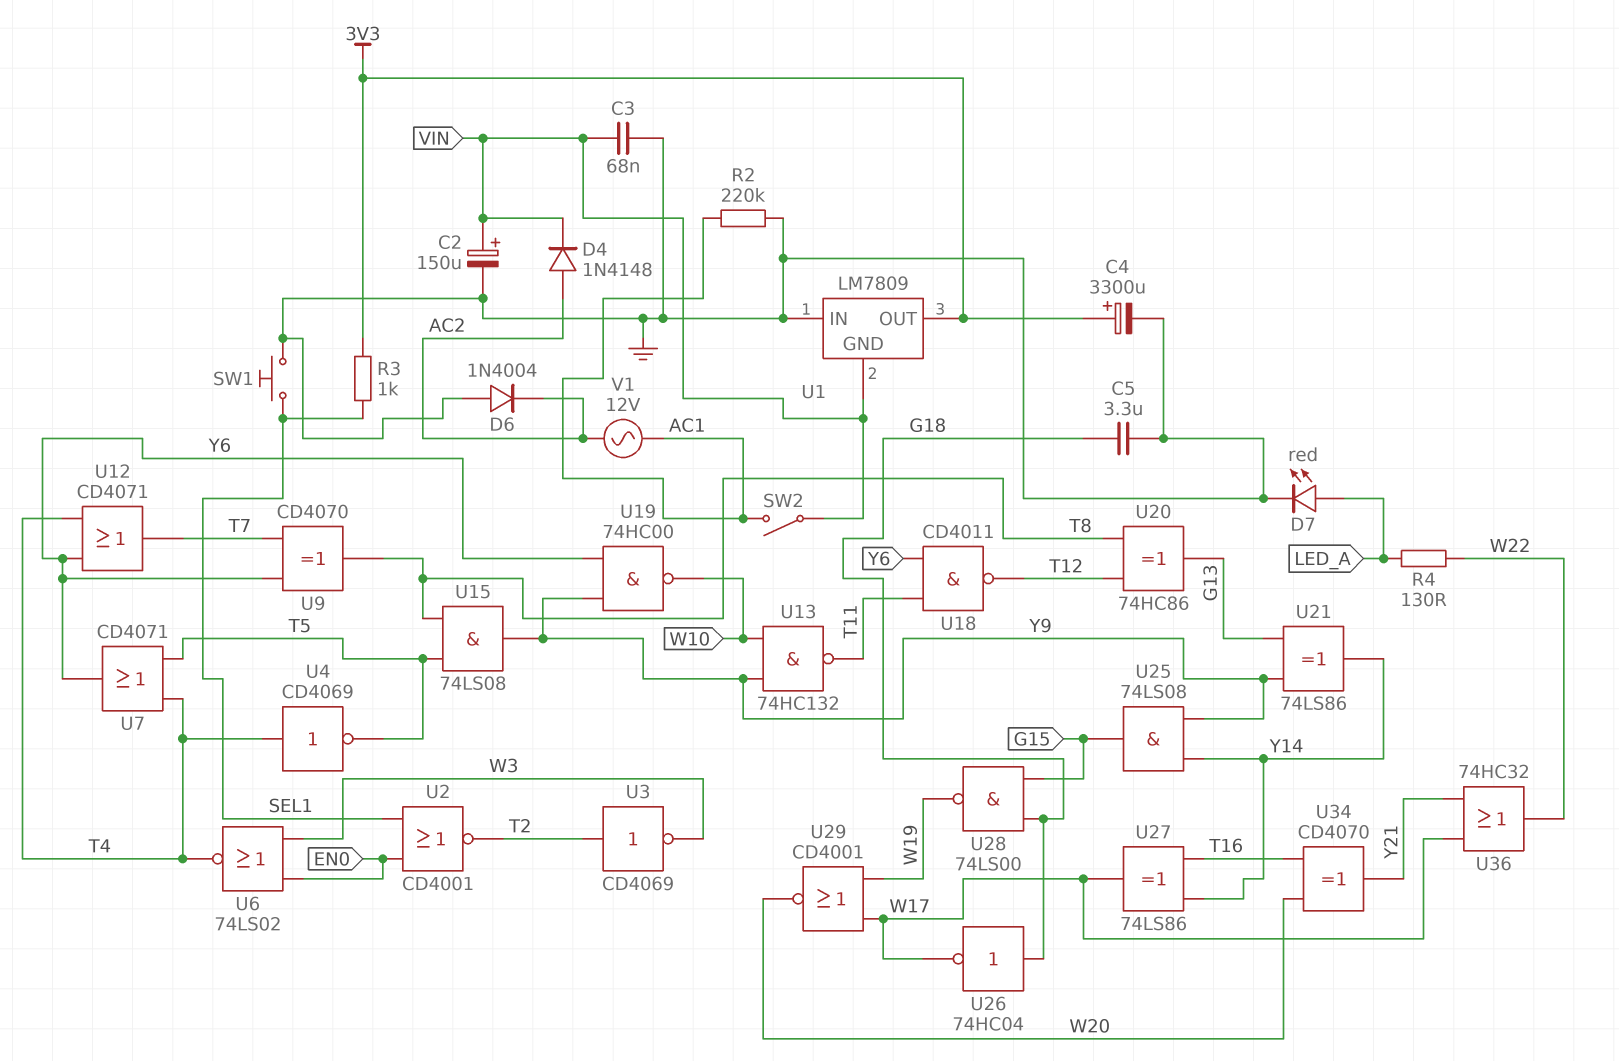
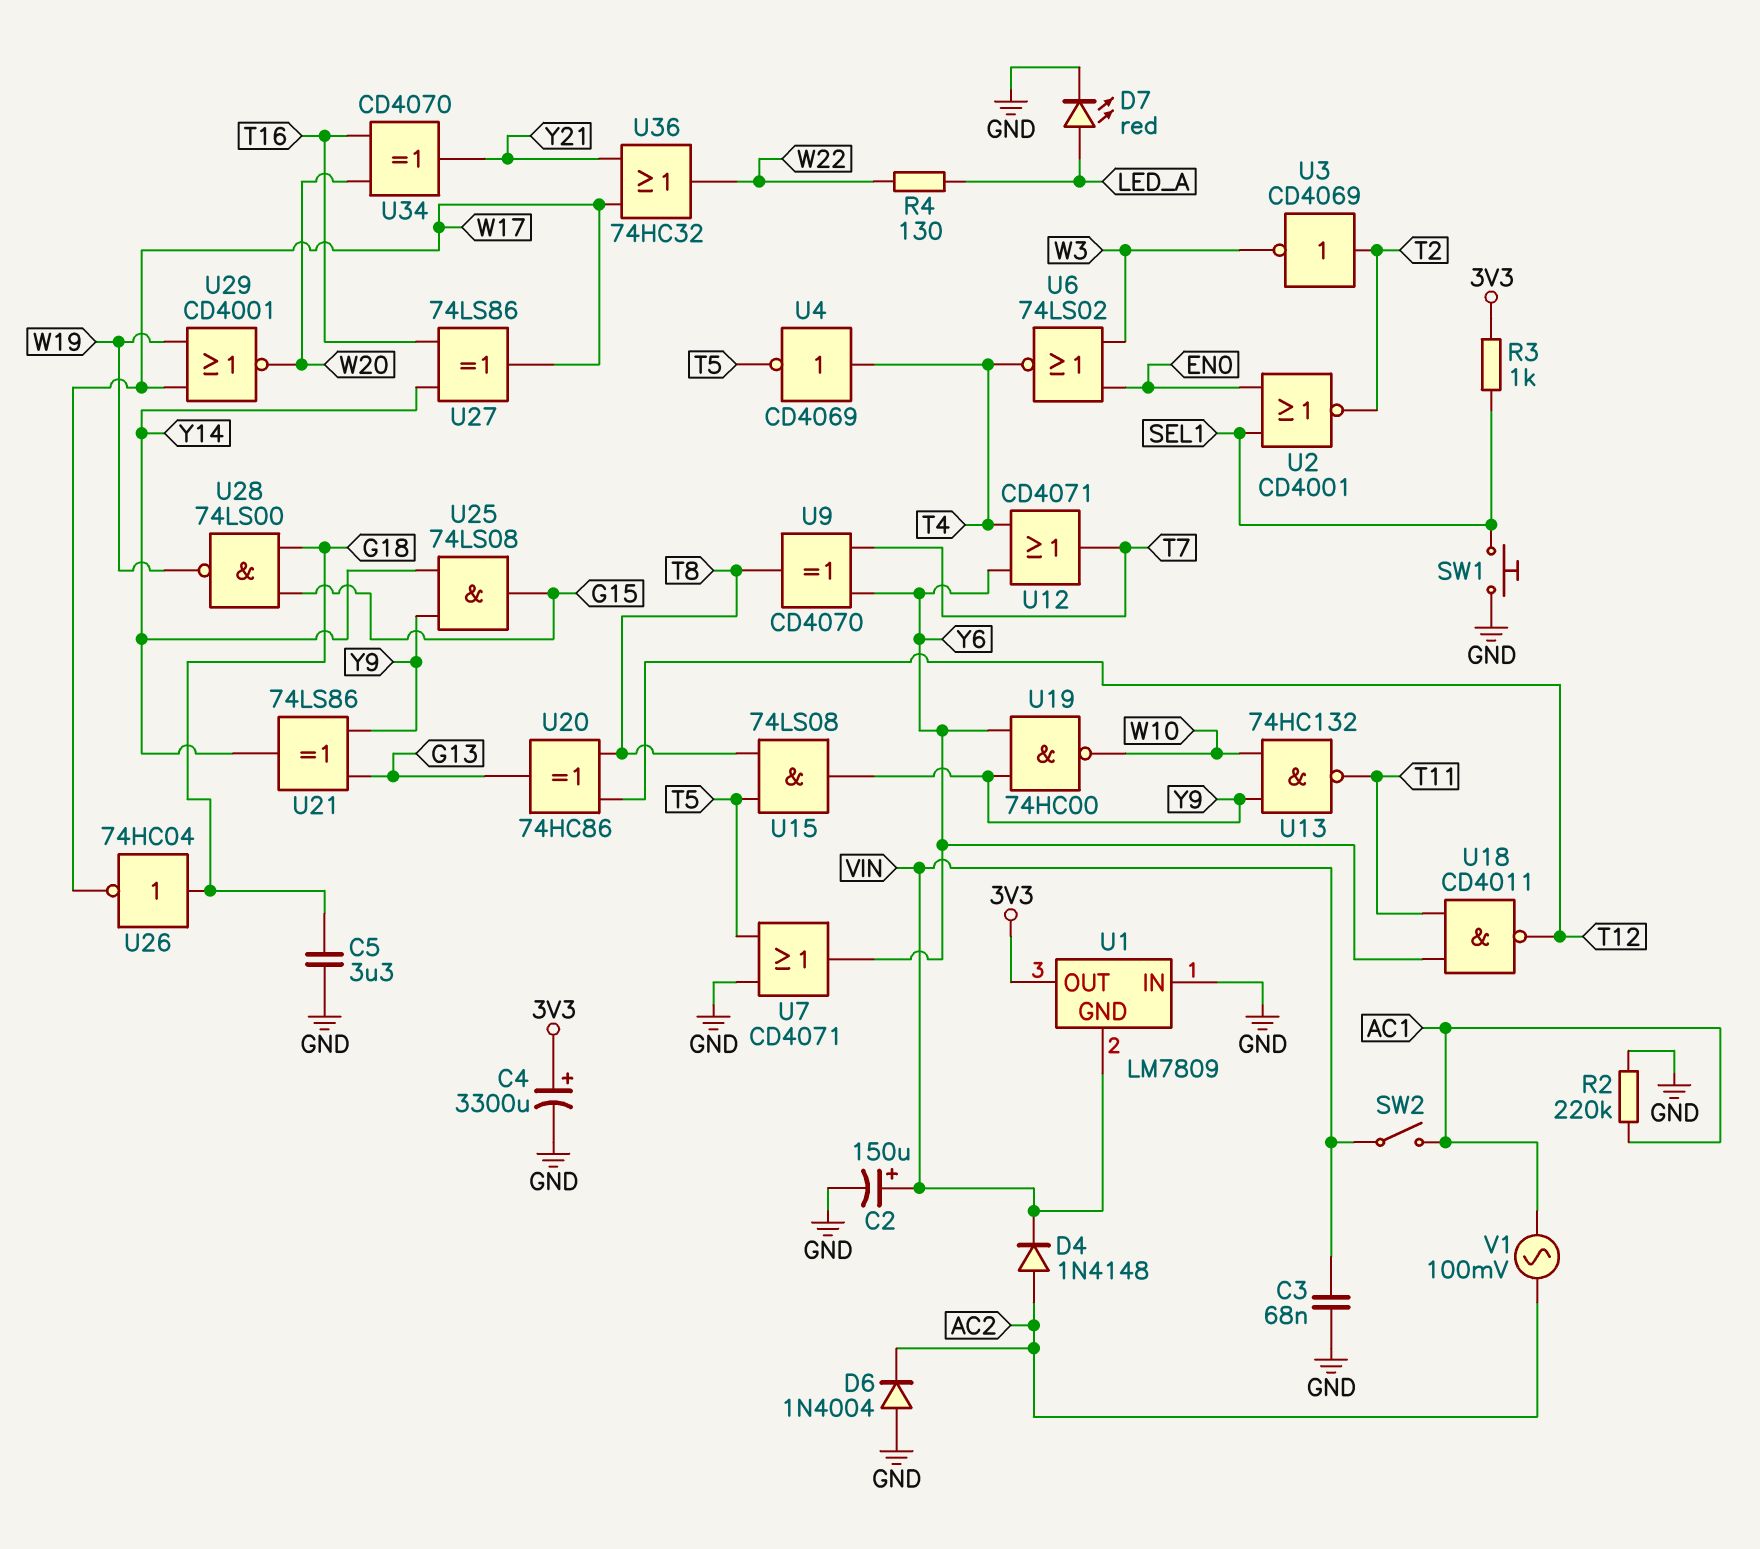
U7: OR CD4071 (in T4, in T5, out Y6) -> OR CD4071 (in GND, in T5, out Y6)
V1: AC 12V (AC1, AC2) -> AC 100mV (AC1, AC2)

